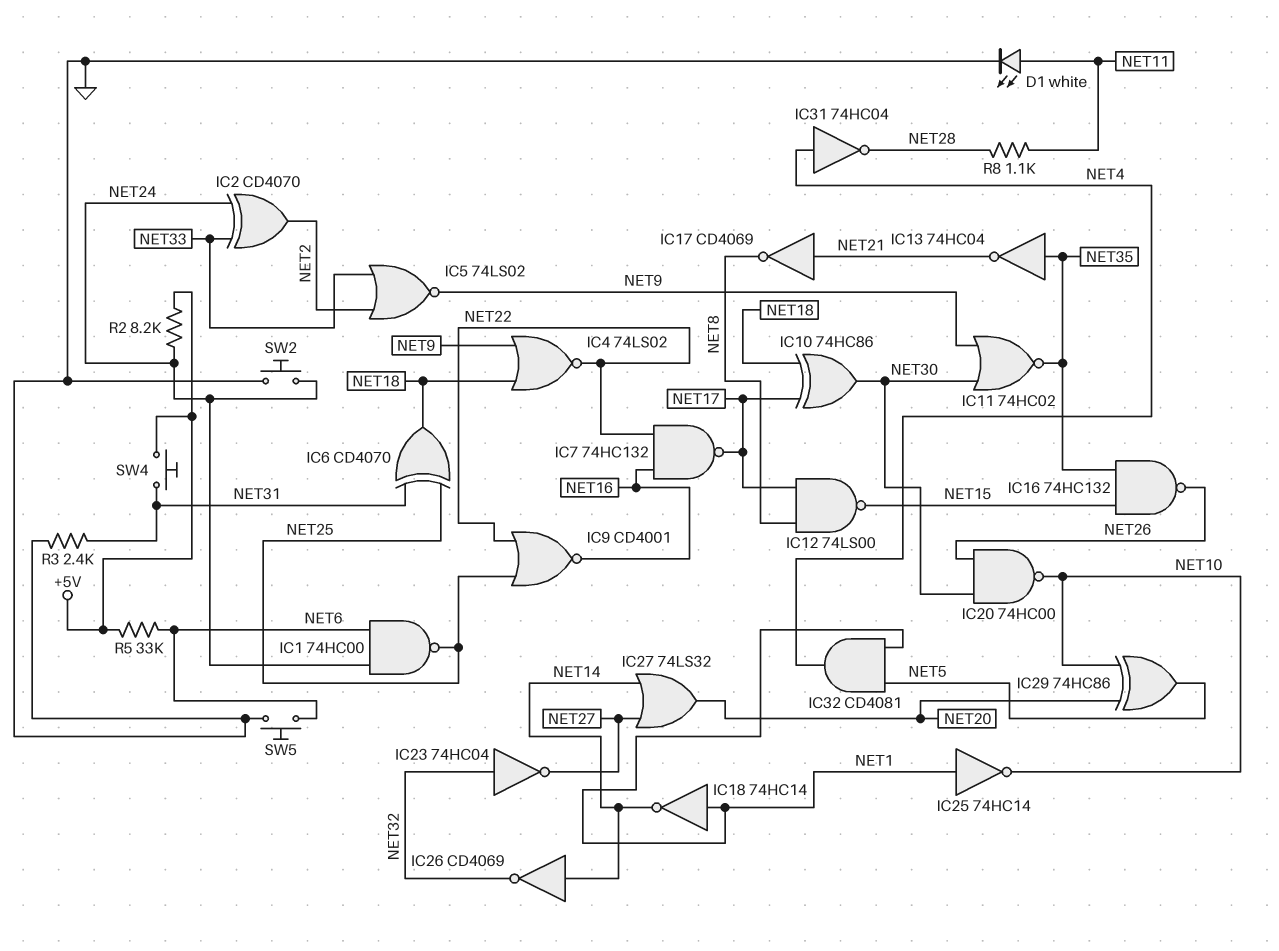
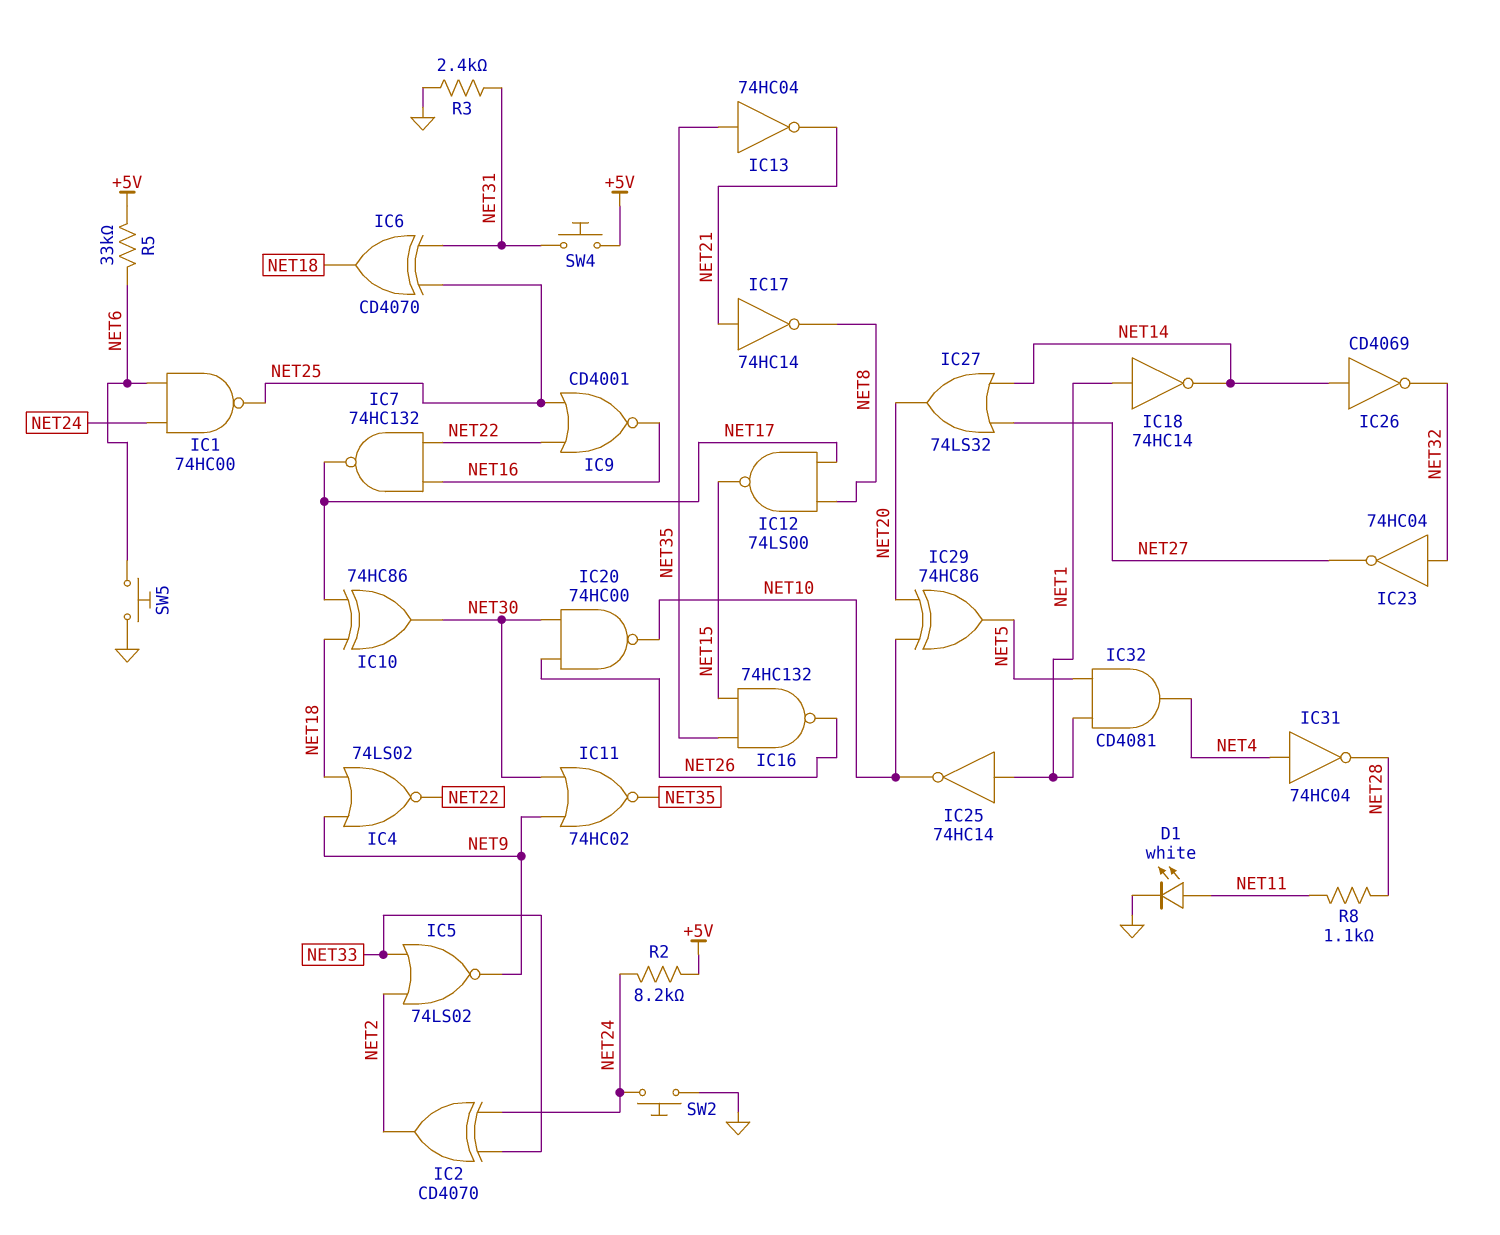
IC17: NOT CD4069 (in NET21, out NET8) -> NOT 74HC14 (in NET21, out NET8)

